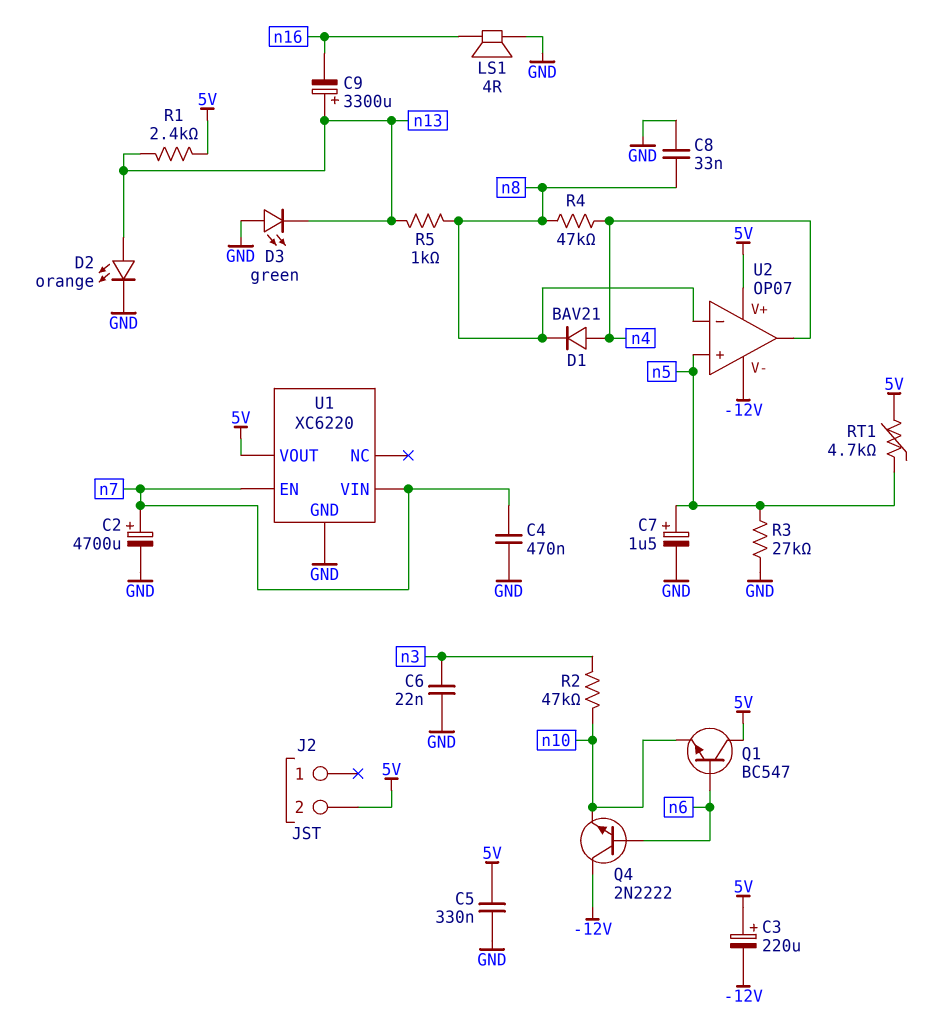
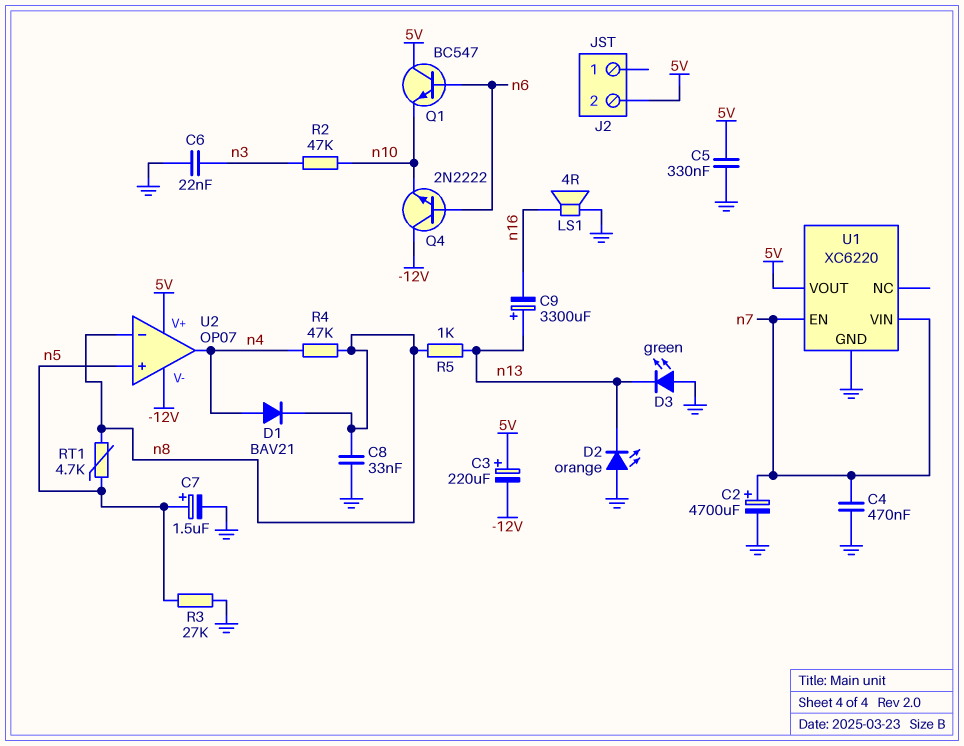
D2: LED orange (A n13, K GND) -> LED orange (A GND, K n13)
R1: 2.4k (5V, n13) -> none
RT1: 4.7k (5V, n5) -> 4.7k (n5, n8)

